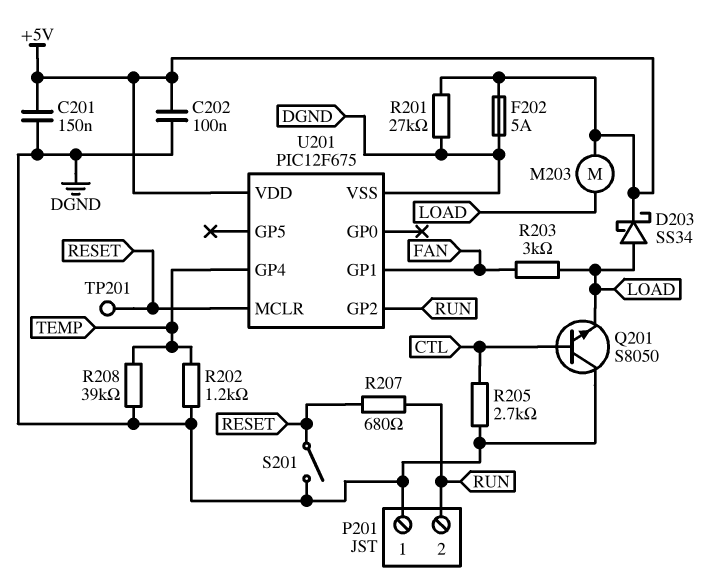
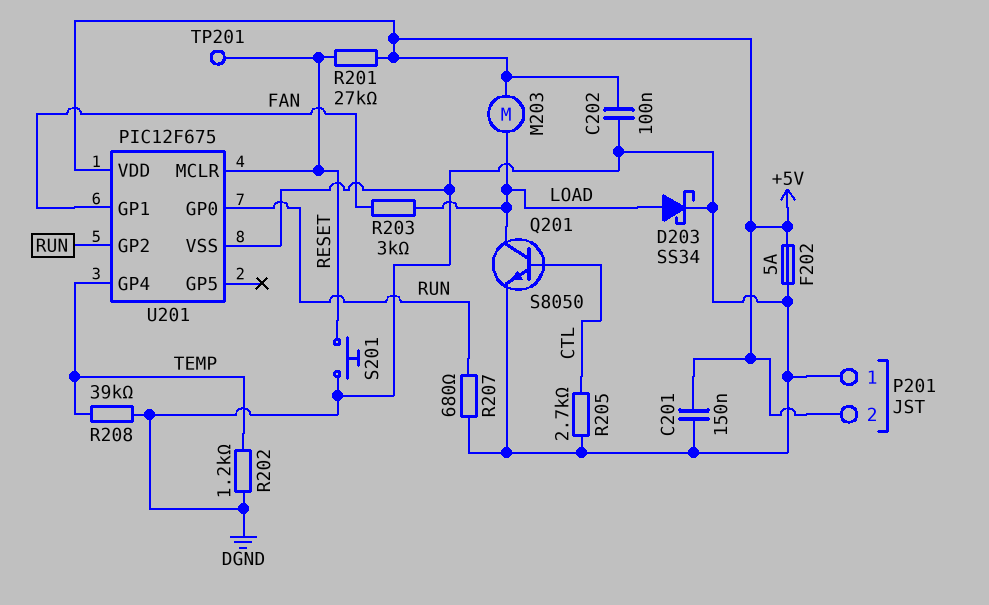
D203: schottky SS34 (A LOAD, K +5V) -> schottky SS34 (A LOAD, K DGND)
P201 pin 2: RUN -> +5V
Q201: NPN S8050 (B CTL, C DGND, E LOAD) -> NPN S8050 (B CTL, C LOAD, E DGND)
R201: 27k (+5V, DGND) -> 27k (+5V, RESET)
R207: 680 (RESET, RUN) -> 680 (DGND, RUN)
S201: switch (DGND, RESET) -> button (DGND, RESET)
U201 pin GP0: none -> RUN

